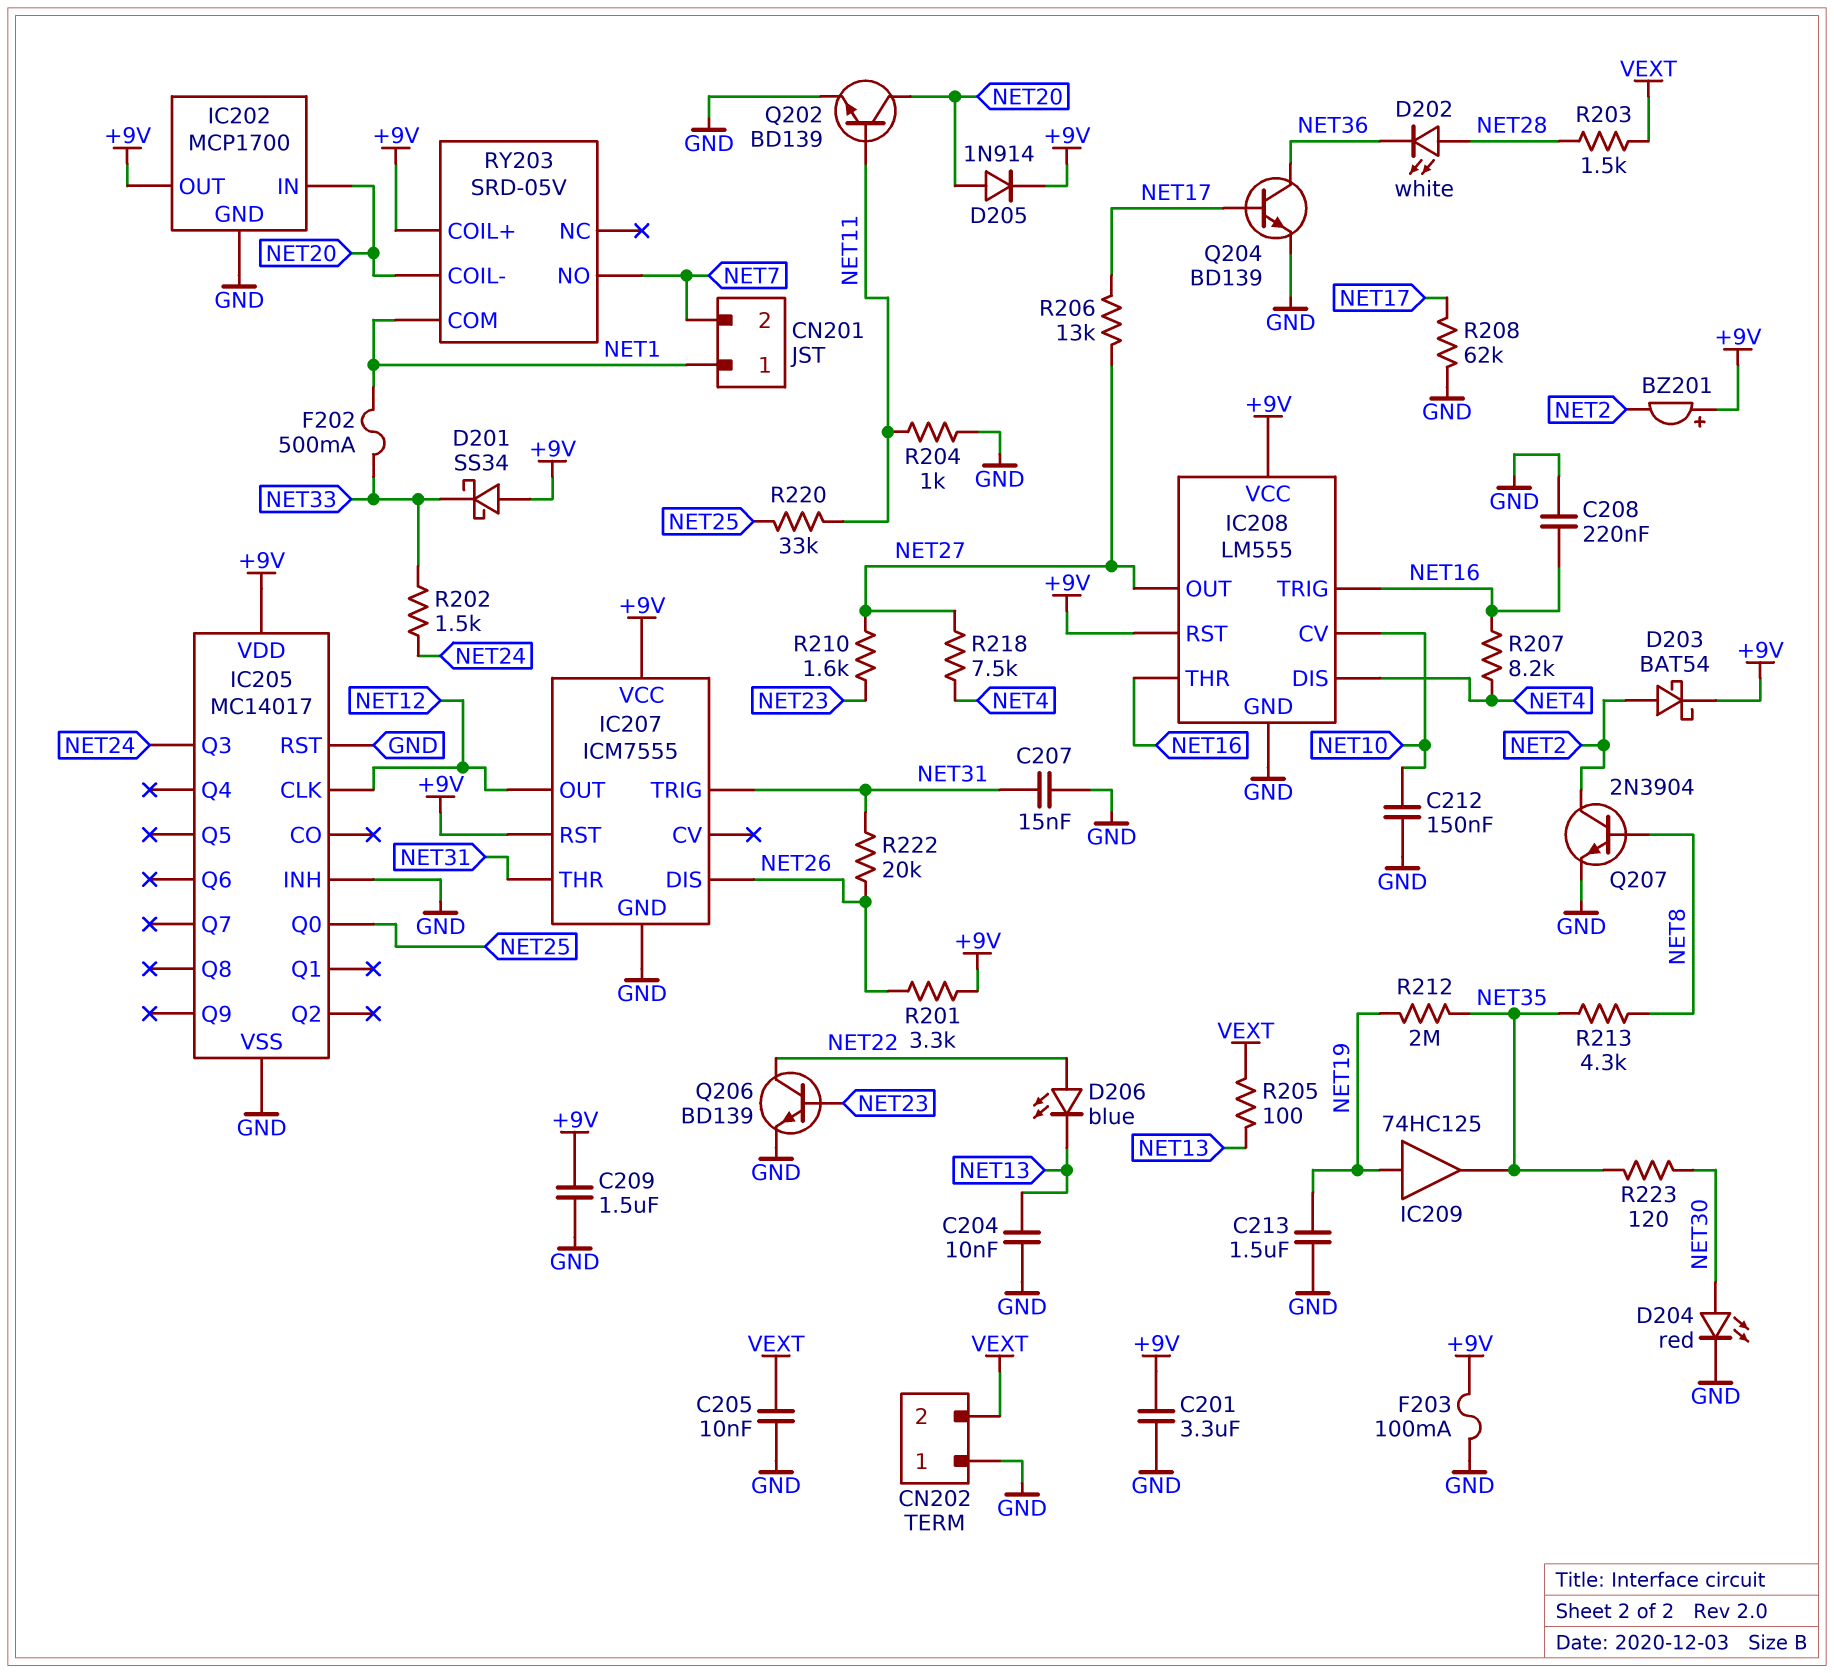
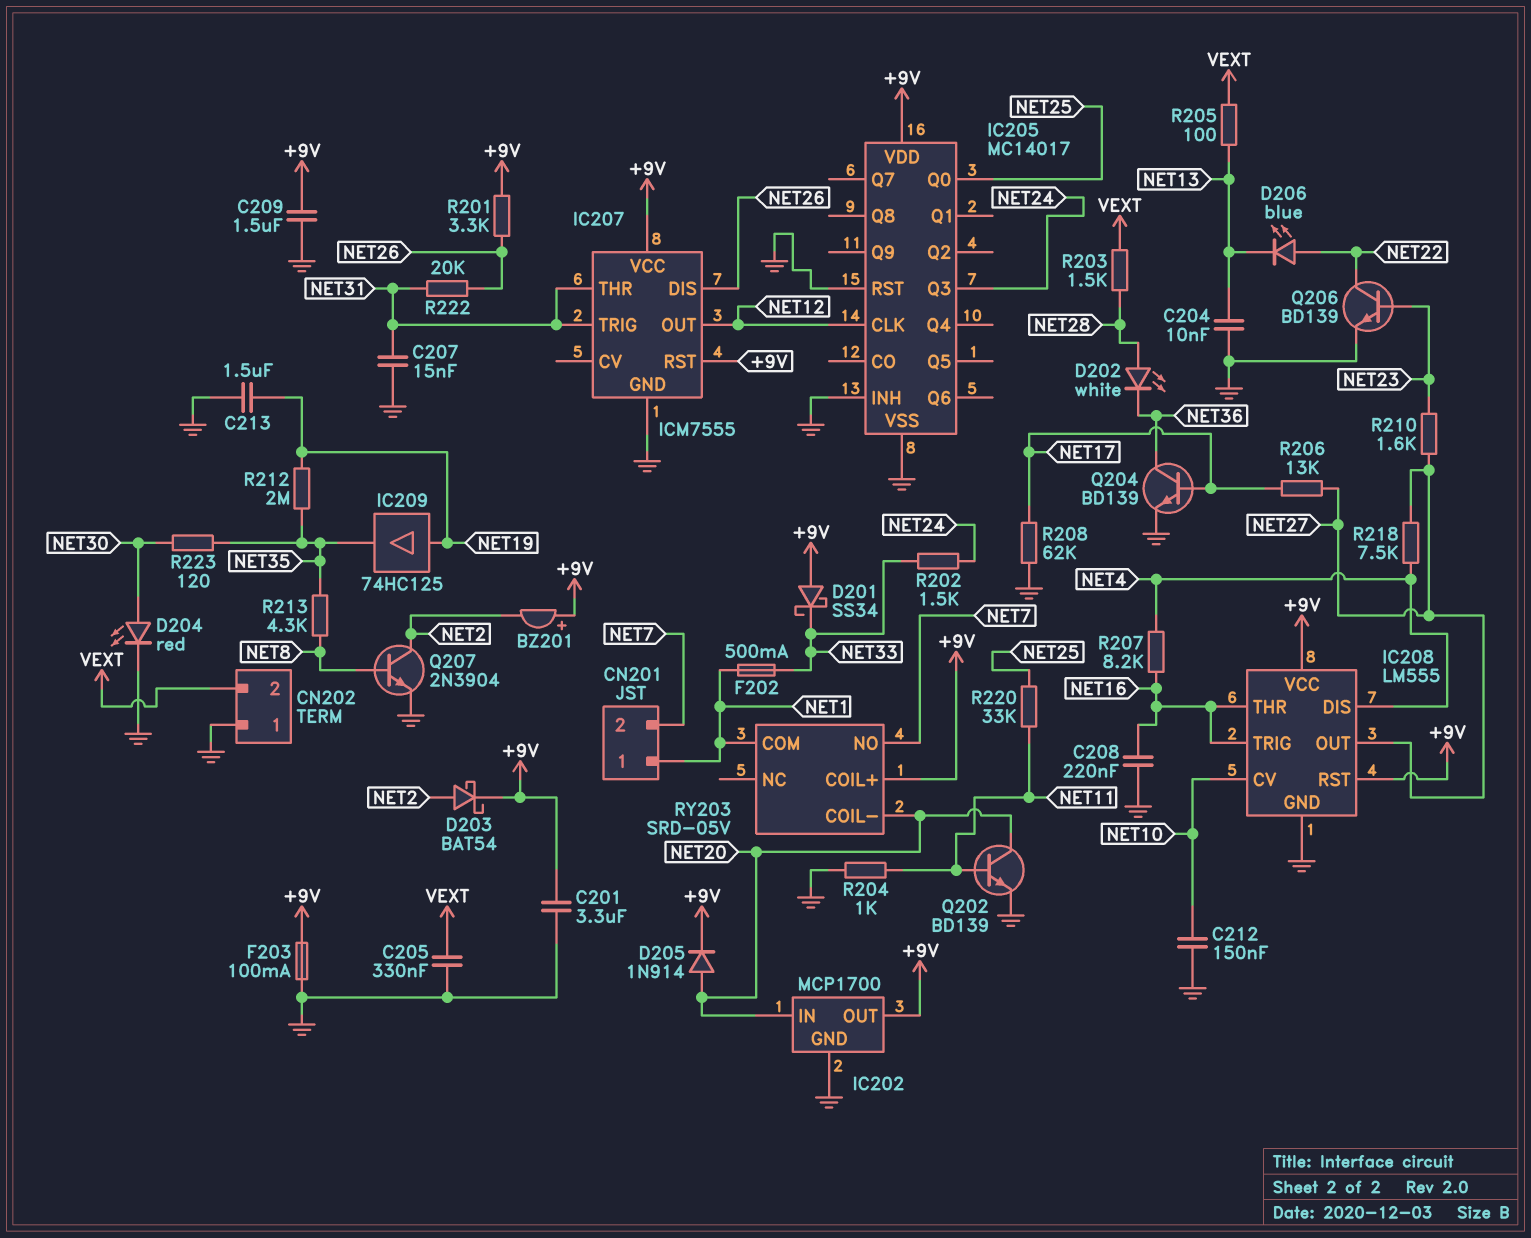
C205: 10nF (GND, VEXT) -> 330nF (GND, VEXT)

